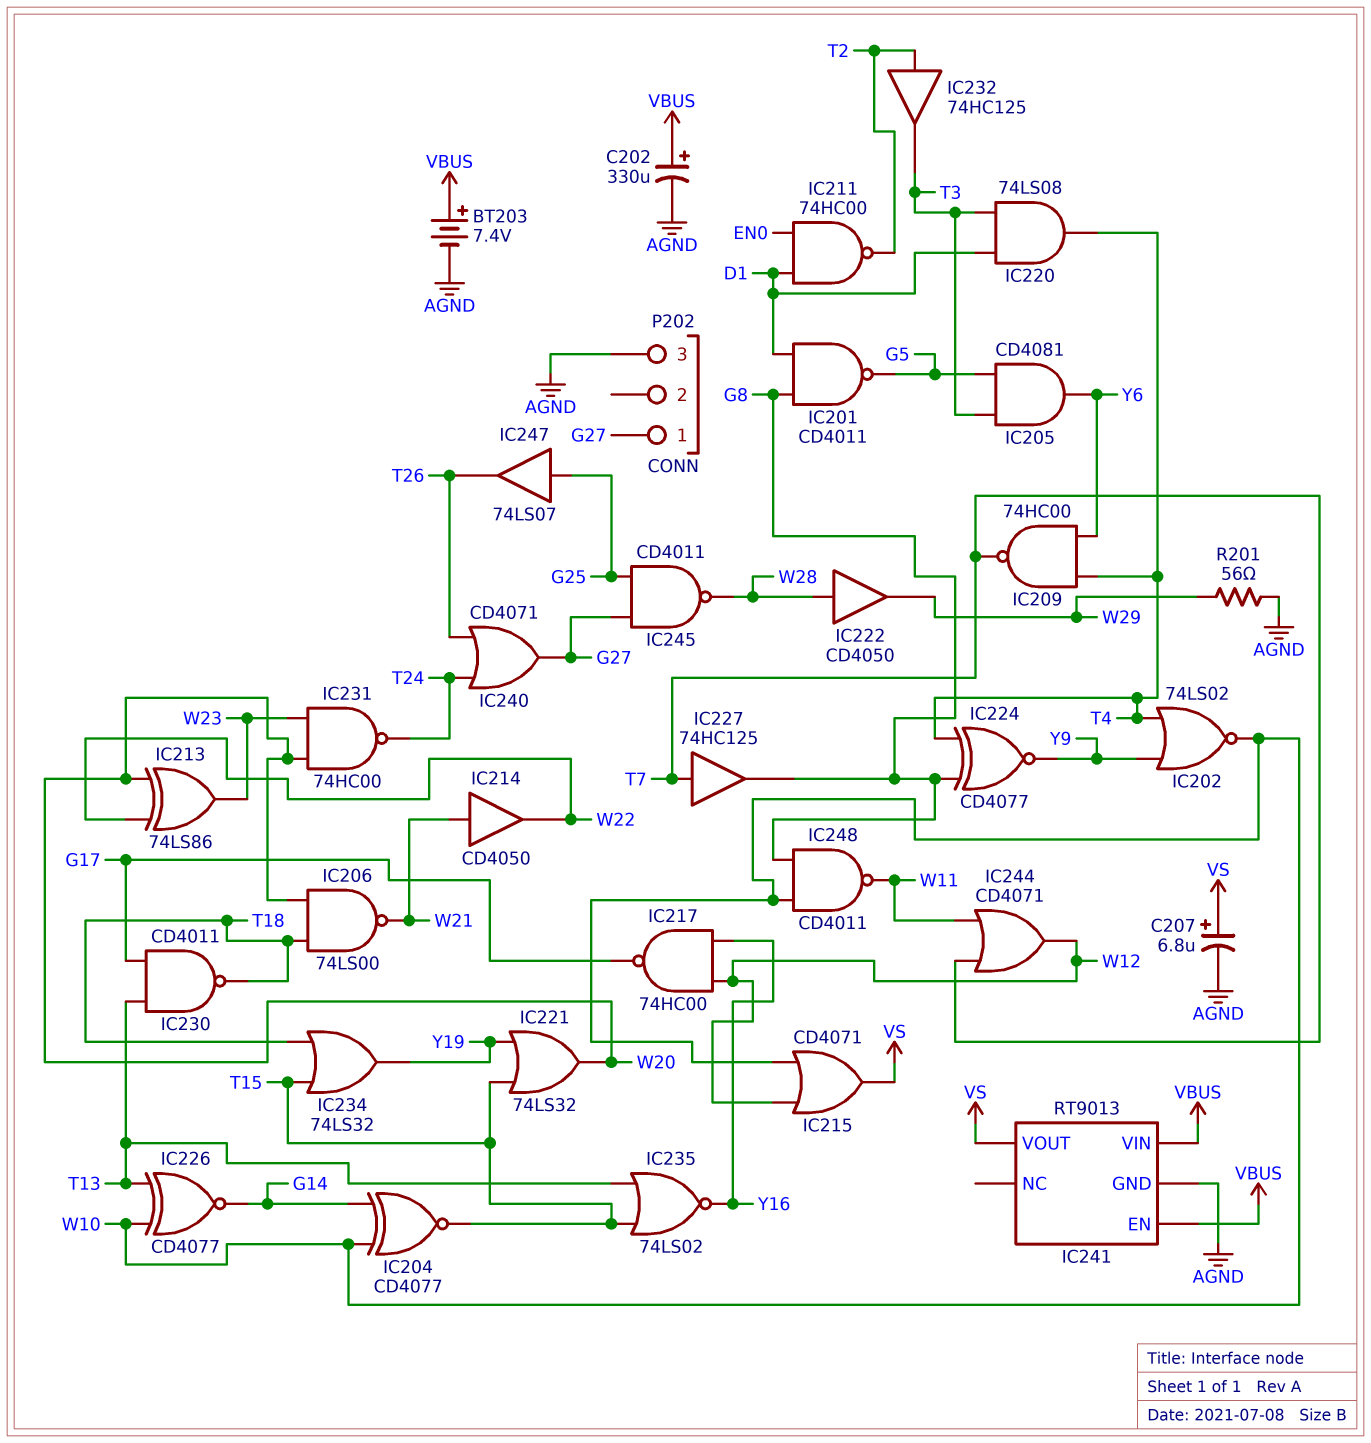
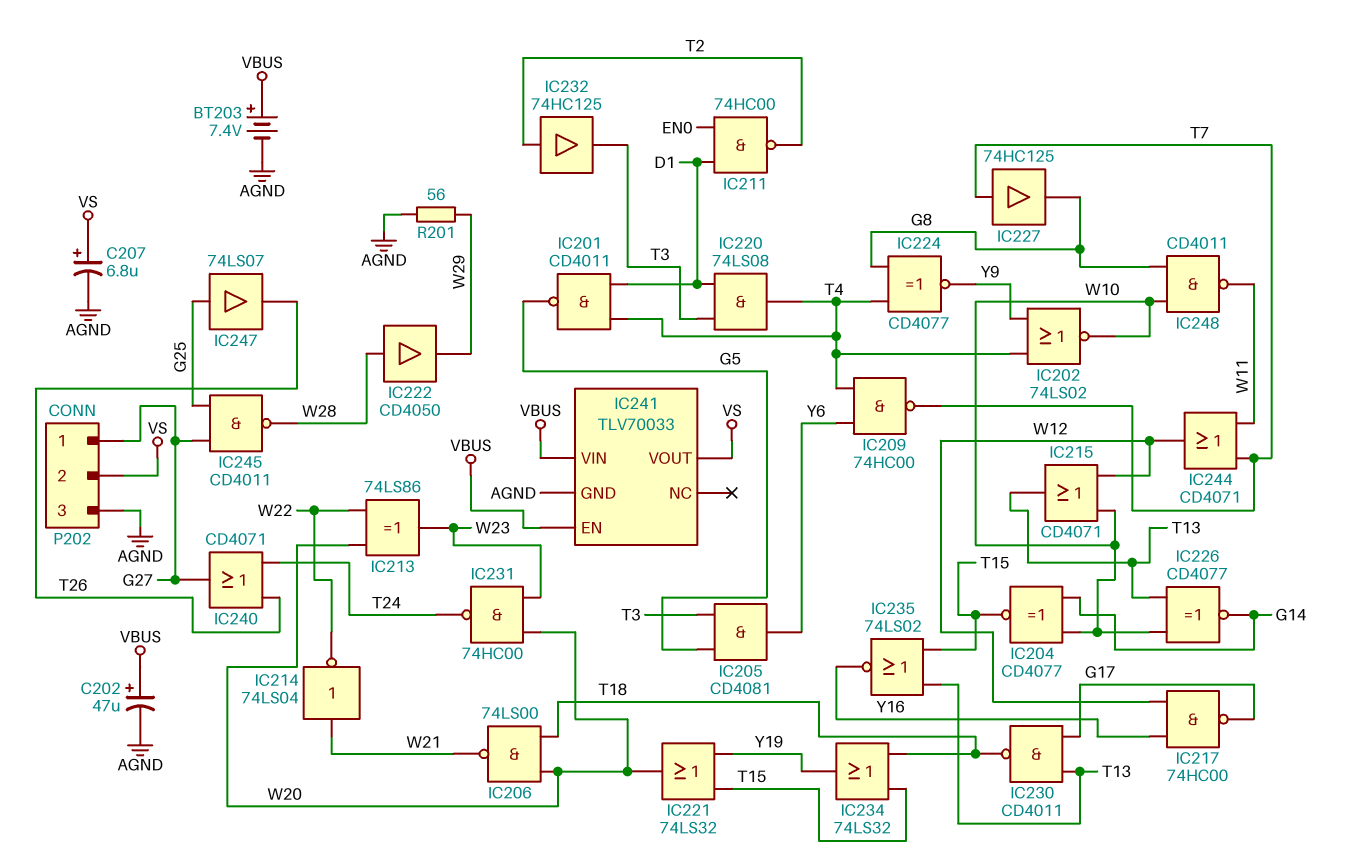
C202: 330uF (plus VBUS, minus AGND) -> 47uF (plus VBUS, minus AGND)
IC201: NAND CD4011 (in D1, in G8, out G5) -> NAND CD4011 (in D1, in T4, out G5)
IC214: buffer CD4050 (in W21, out W22) -> NOT 74LS04 (in W21, out W22)
IC215: OR CD4071 (in W10, in W12, out VS) -> OR CD4071 (in W10, in W12, out T13)
IC241: RT9013 -> TLV70033
P202 pin 2: none -> VS

